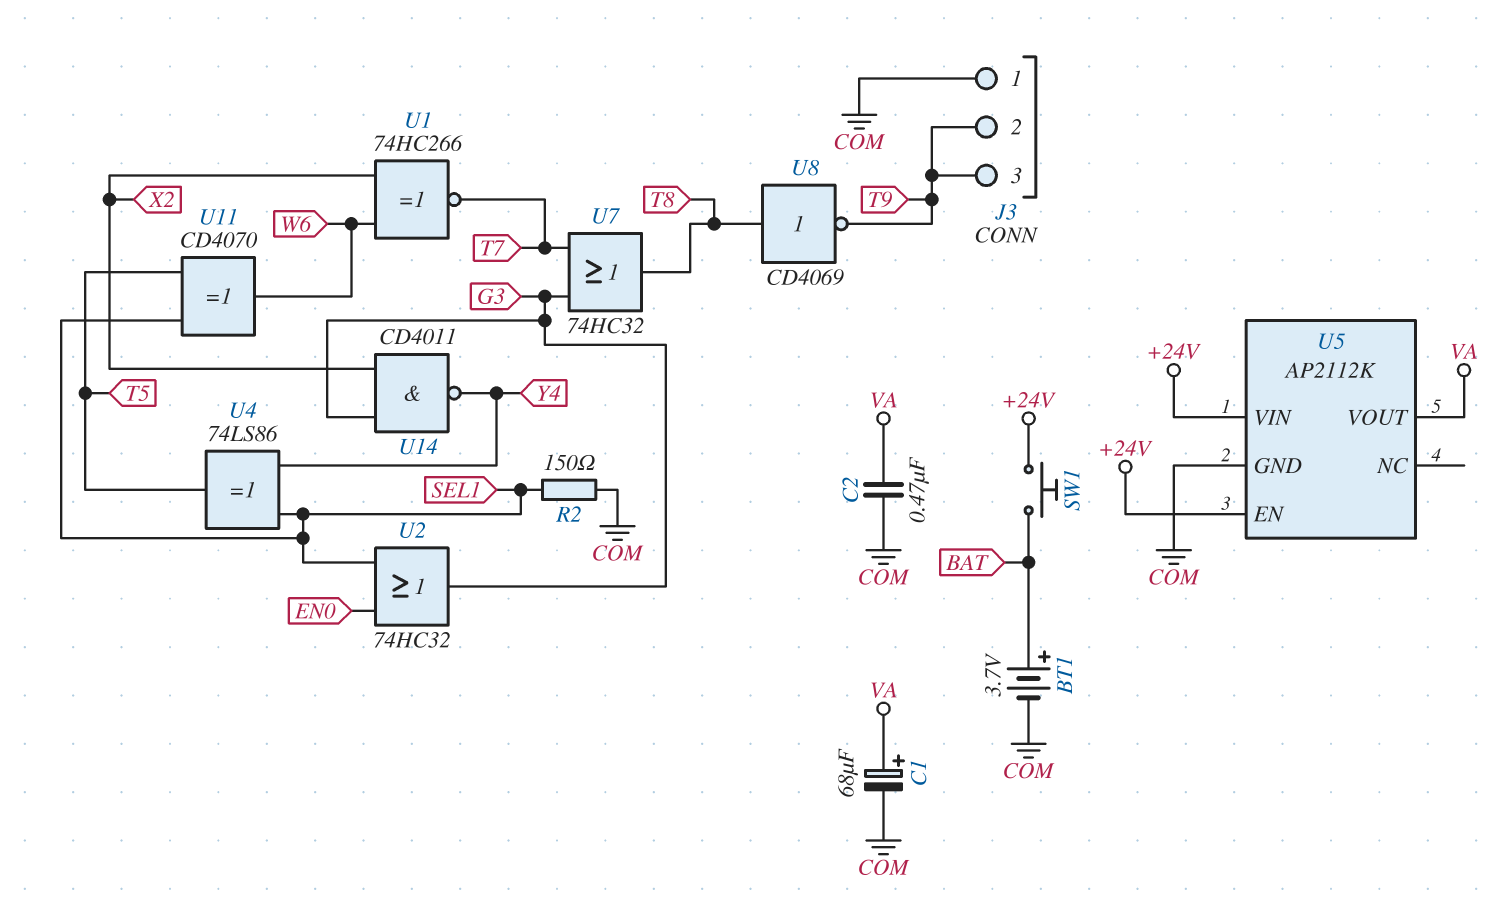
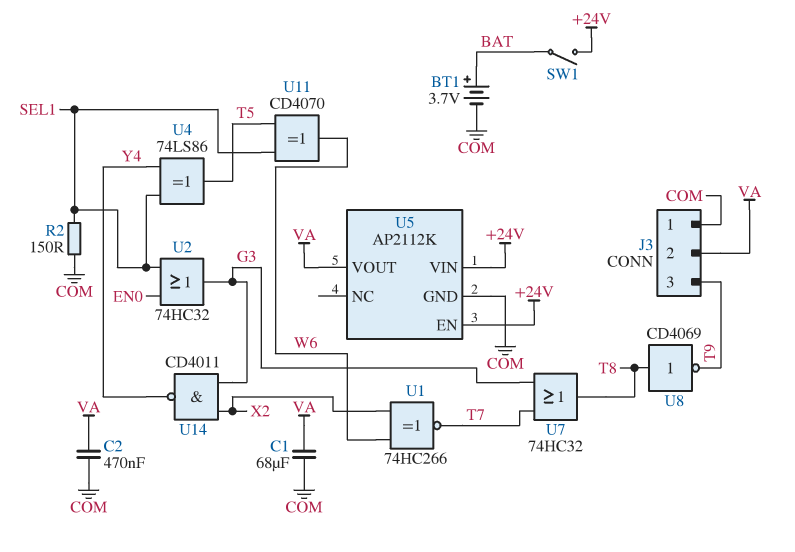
C1: 68uF (plus VA, minus COM) -> 68uF (COM, VA)
J3 pin 2: T9 -> VA
SW1: button (+24V, BAT) -> switch (+24V, BAT)

